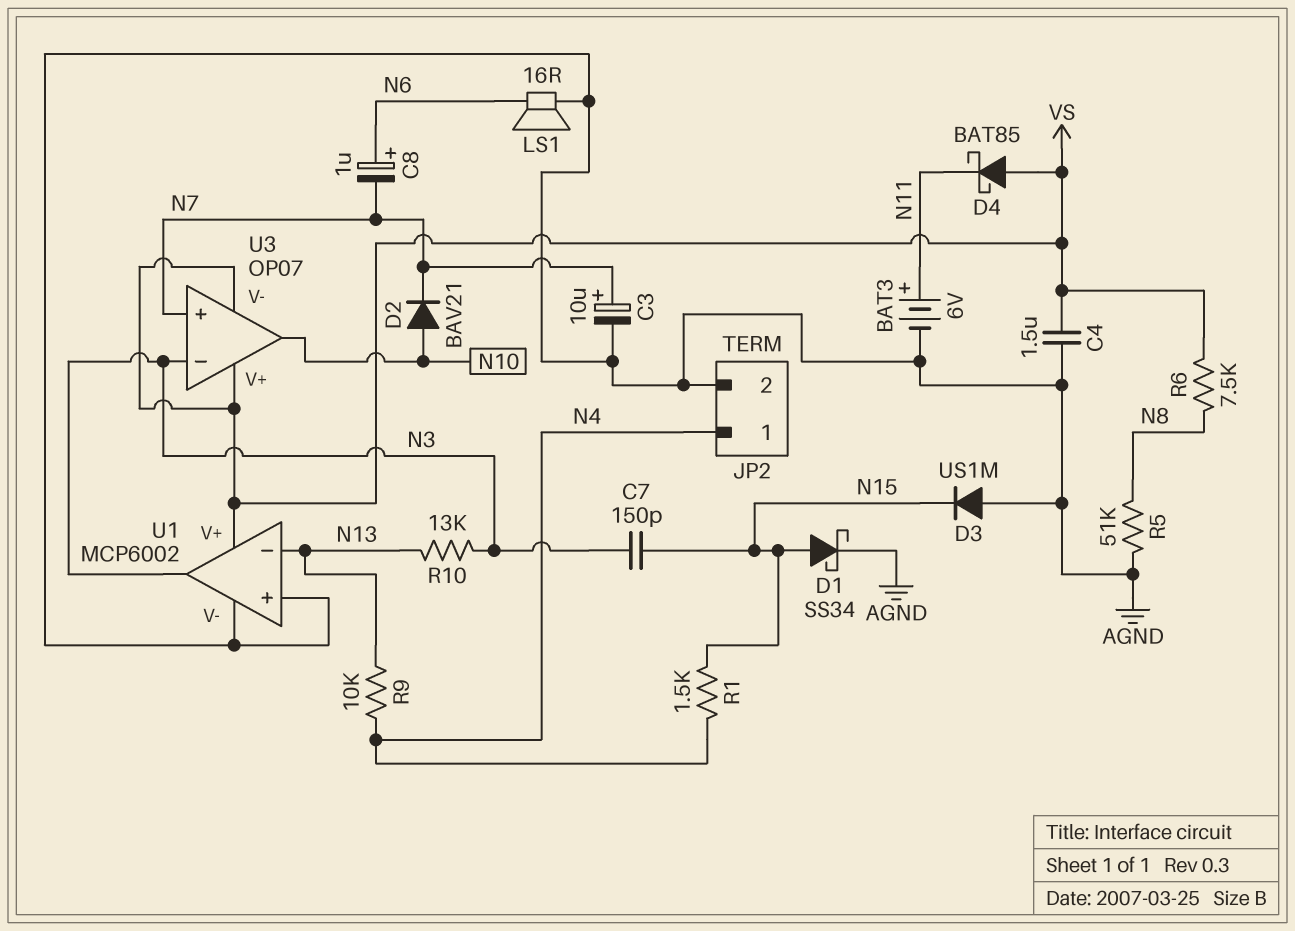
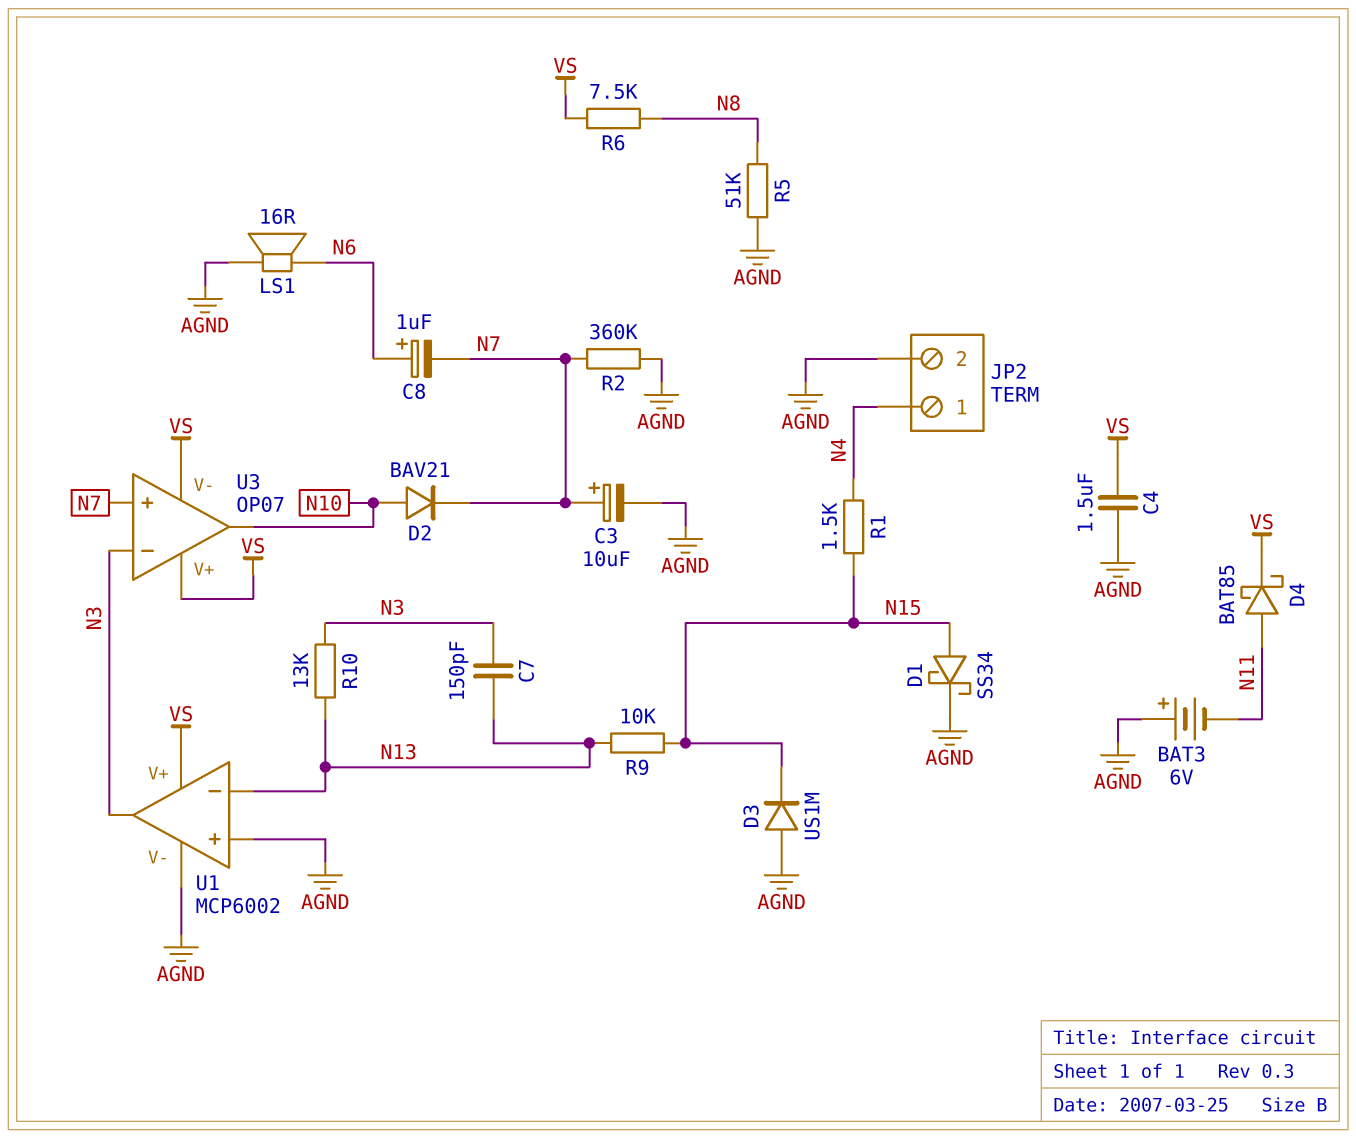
BAT3: 6V (plus N11, minus AGND) -> 6V (plus AGND, minus N11)
C7: 150pF (N3, N15) -> 150pF (N3, N13)
D4: schottky BAT85 (A VS, K N11) -> schottky BAT85 (A N11, K VS)
R2: none -> 360k (AGND, N7)
R9: 10k (N4, N13) -> 10k (N13, N15)

